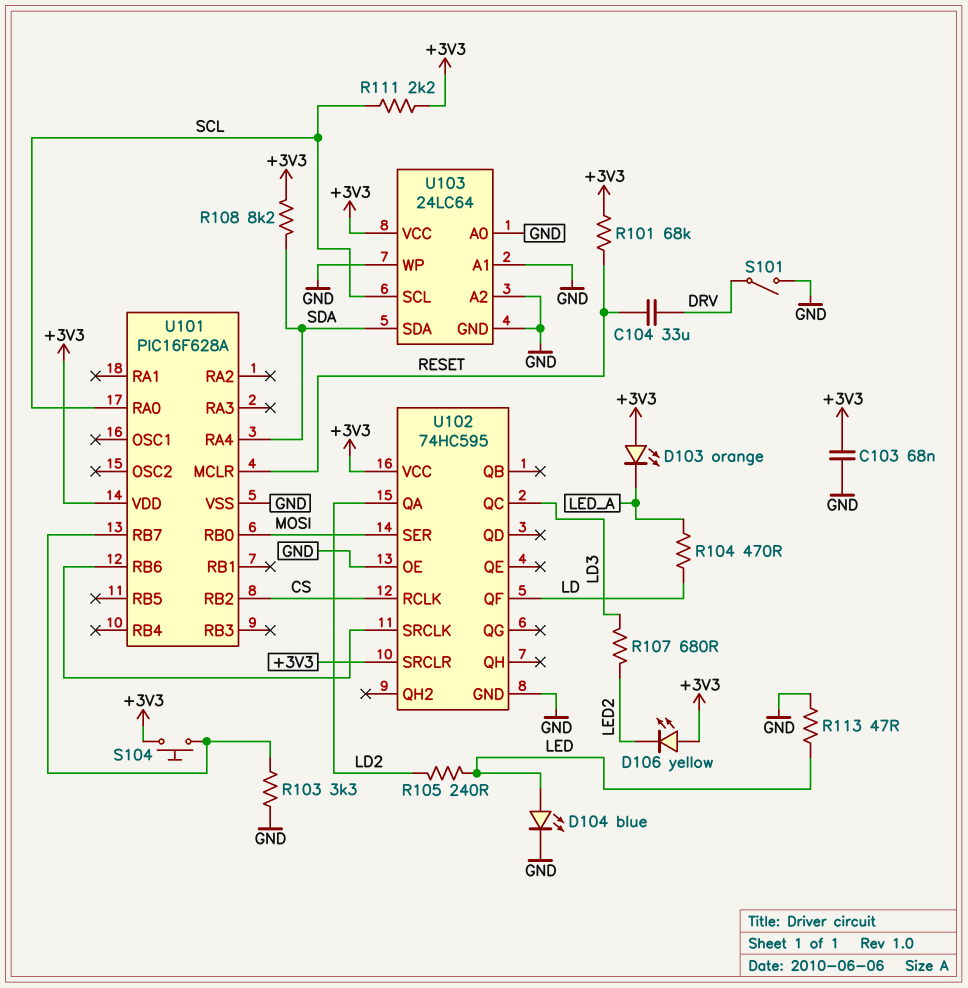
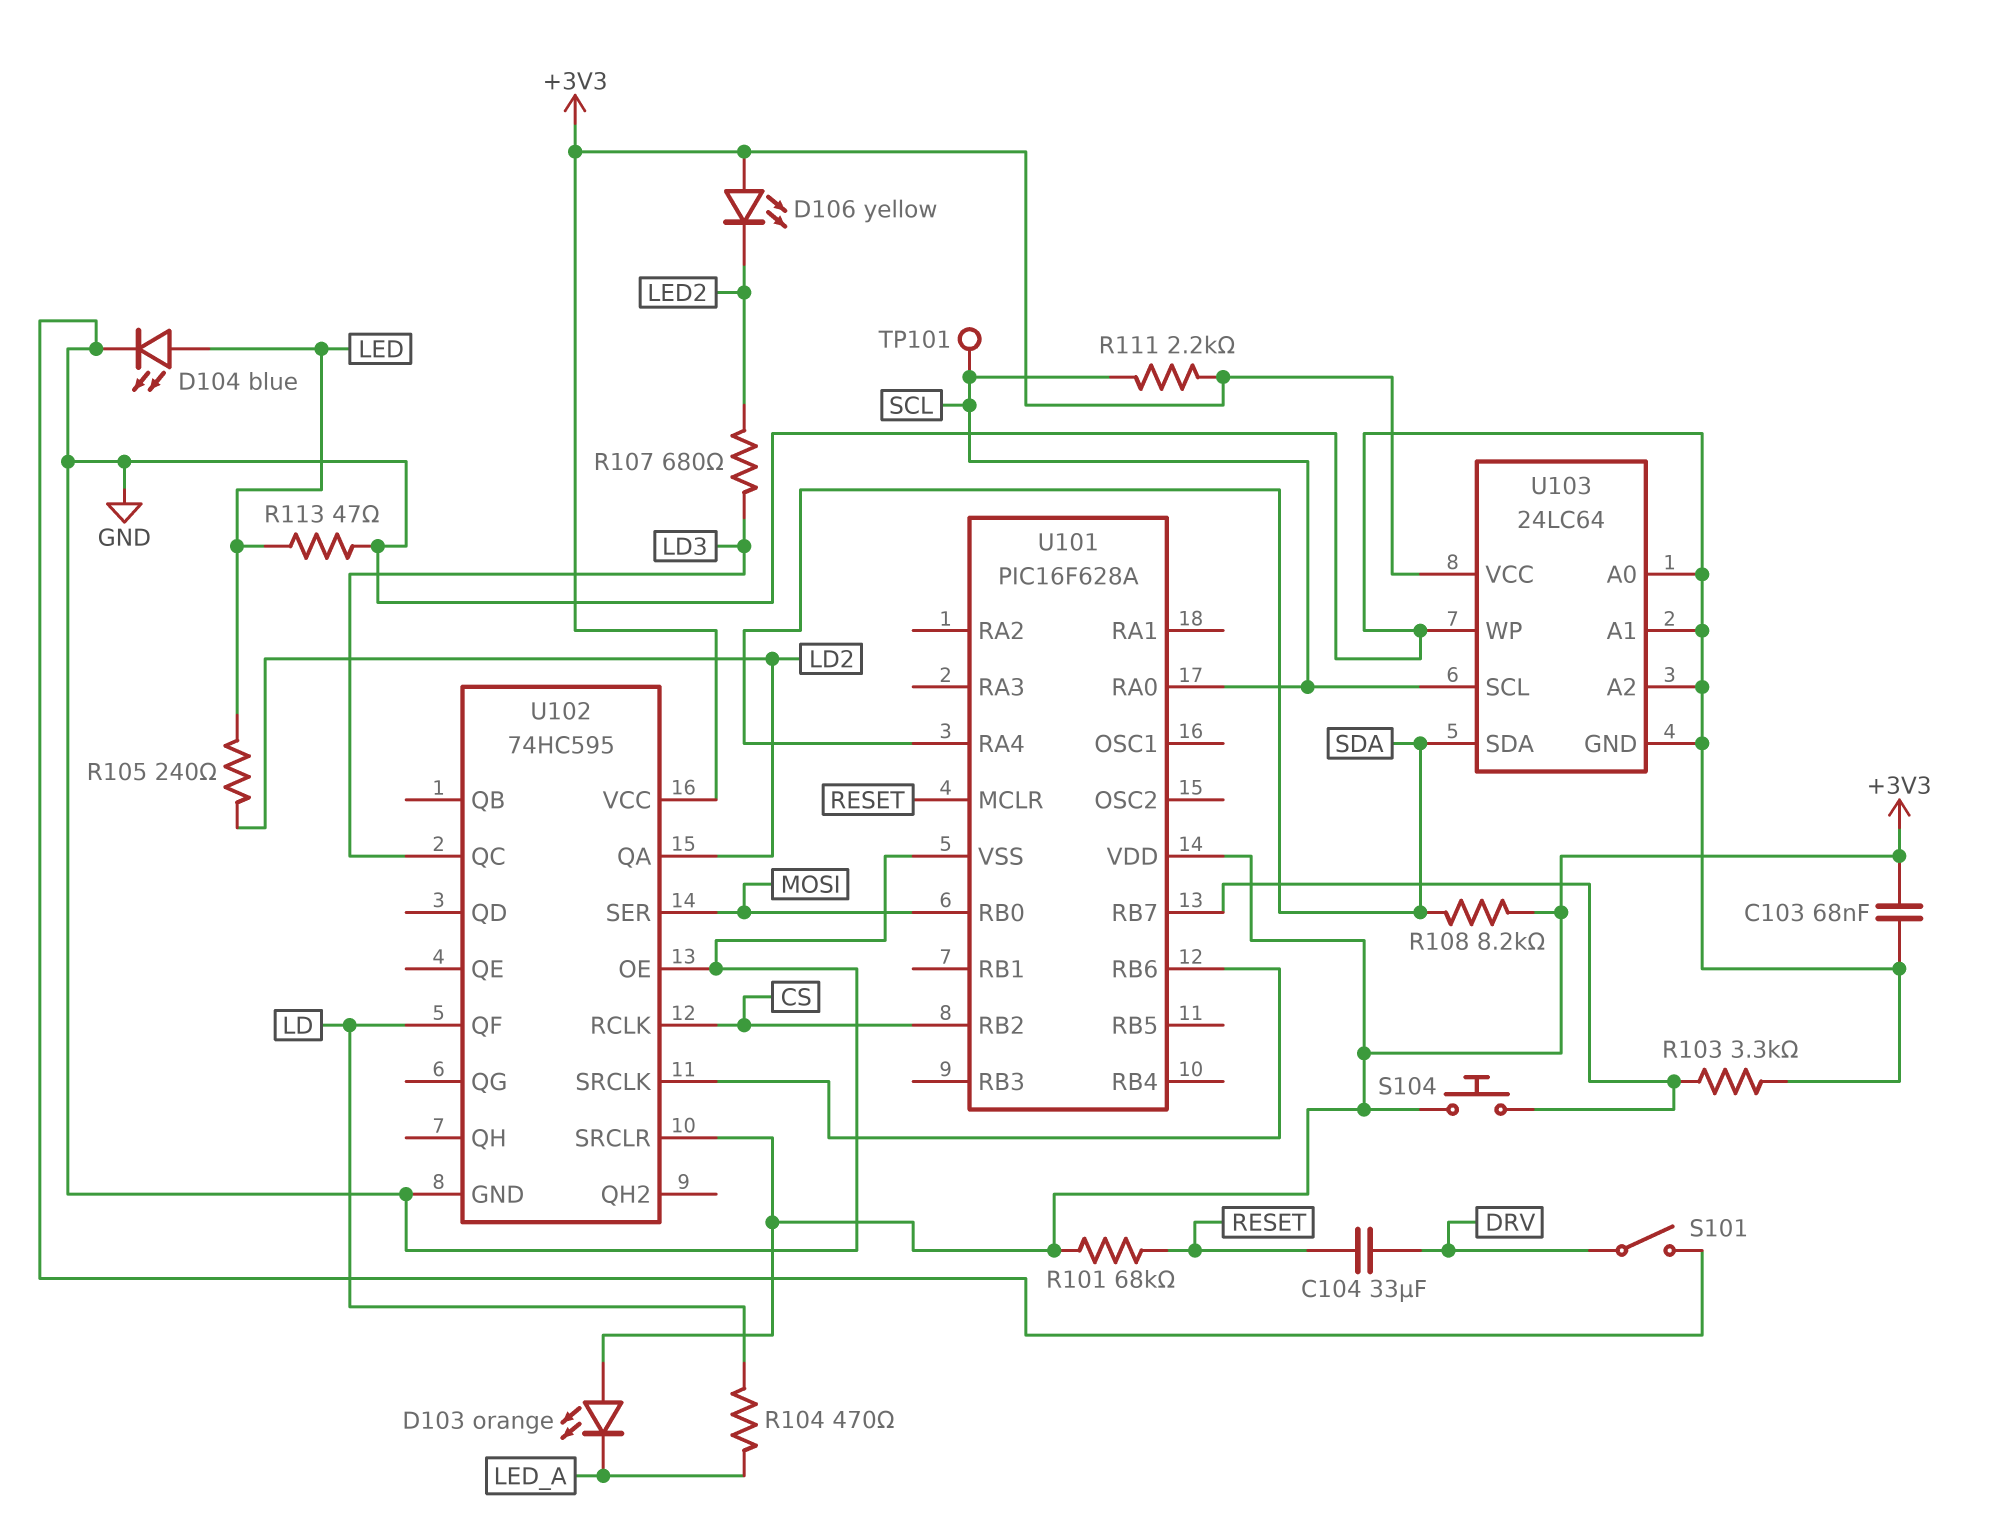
TP101: none -> test point (SCL)

